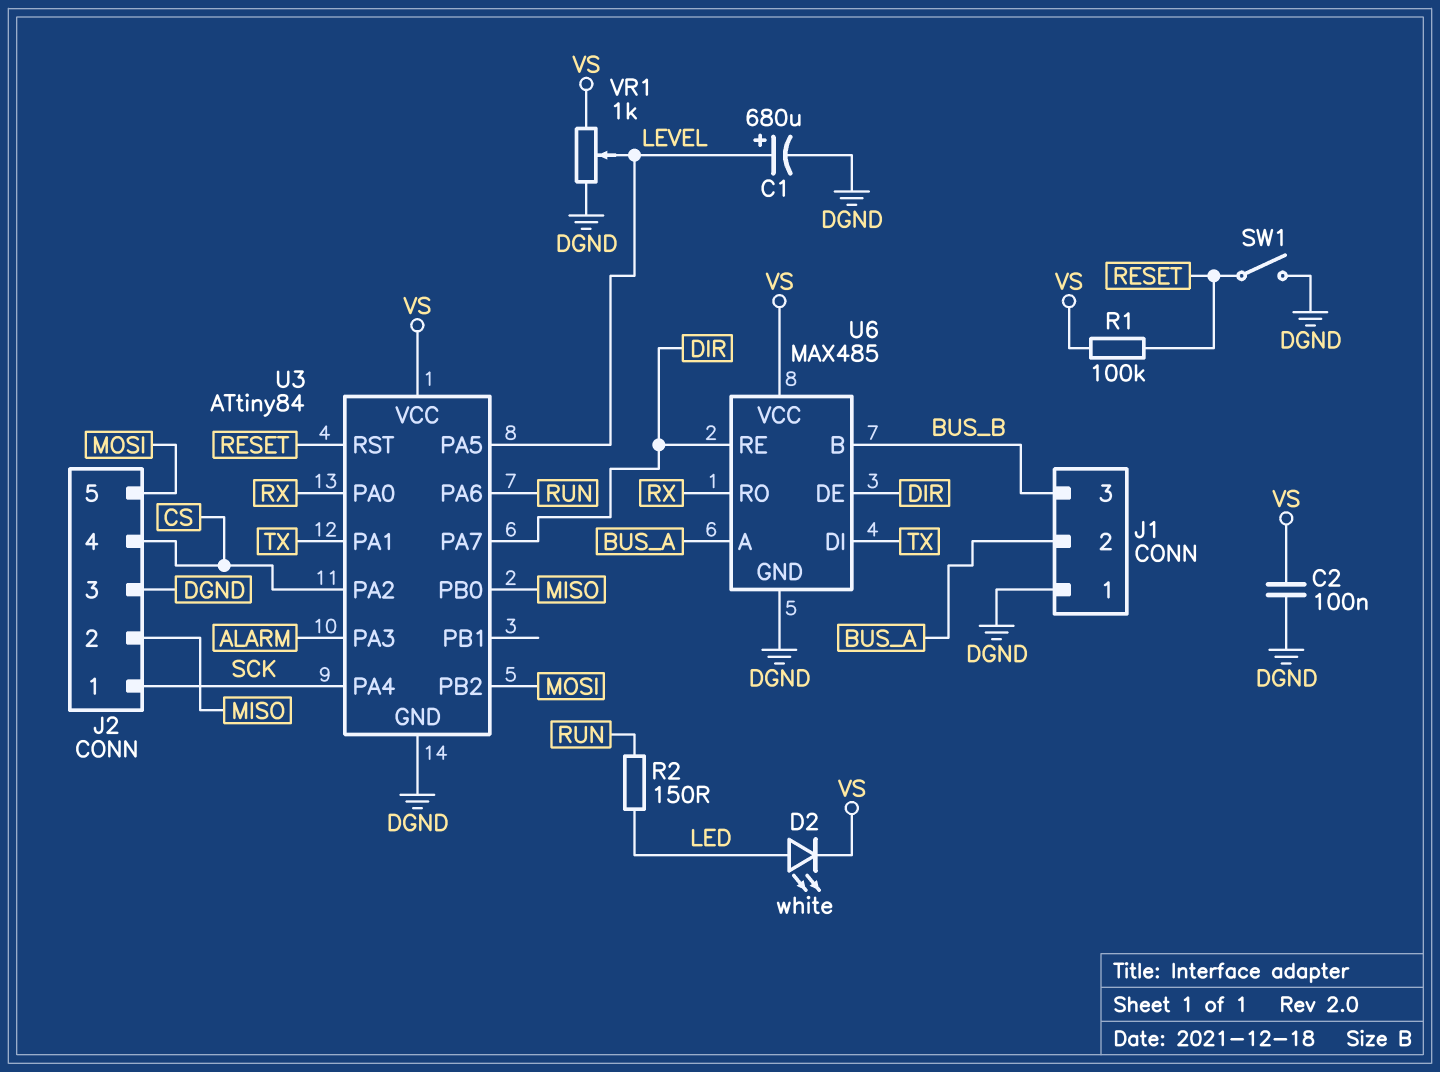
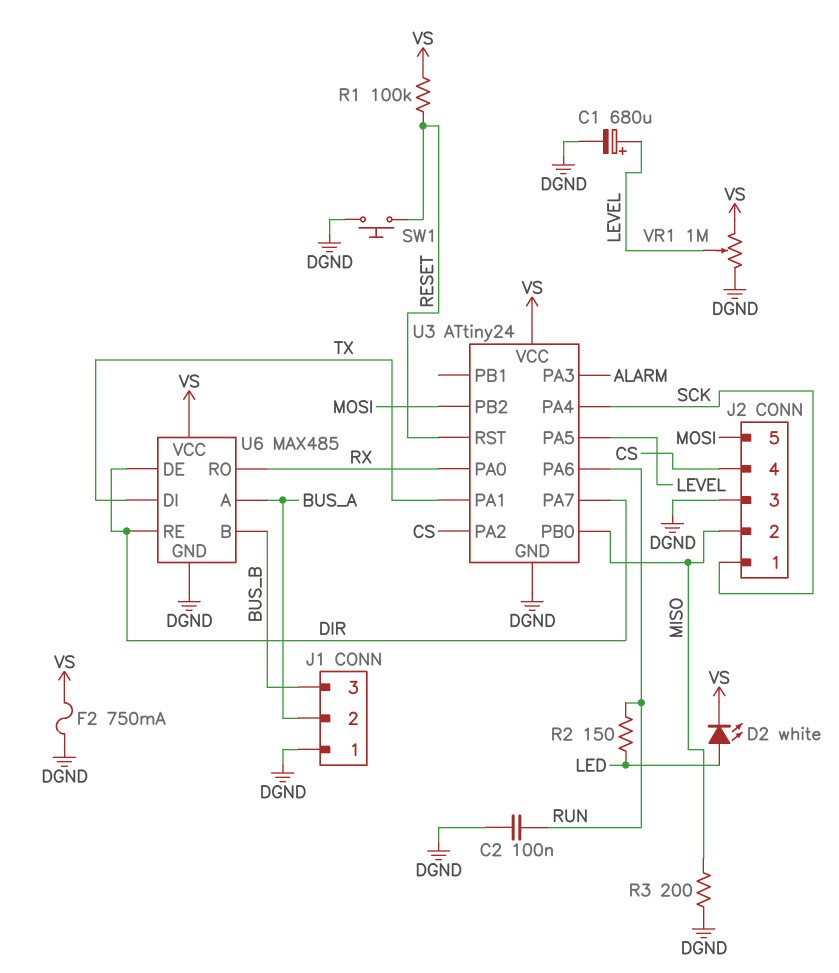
C2: 100nF (DGND, VS) -> 100nF (DGND, RUN)
F2: none -> 750mA (DGND, VS)
R3: none -> 200 (DGND, MISO)
SW1: switch (DGND, RESET) -> button (DGND, RESET)
U3: ATtiny84 -> ATtiny24
VR1: 1k (DGND, VS, wiper LEVEL) -> 1M (DGND, VS, wiper LEVEL)

